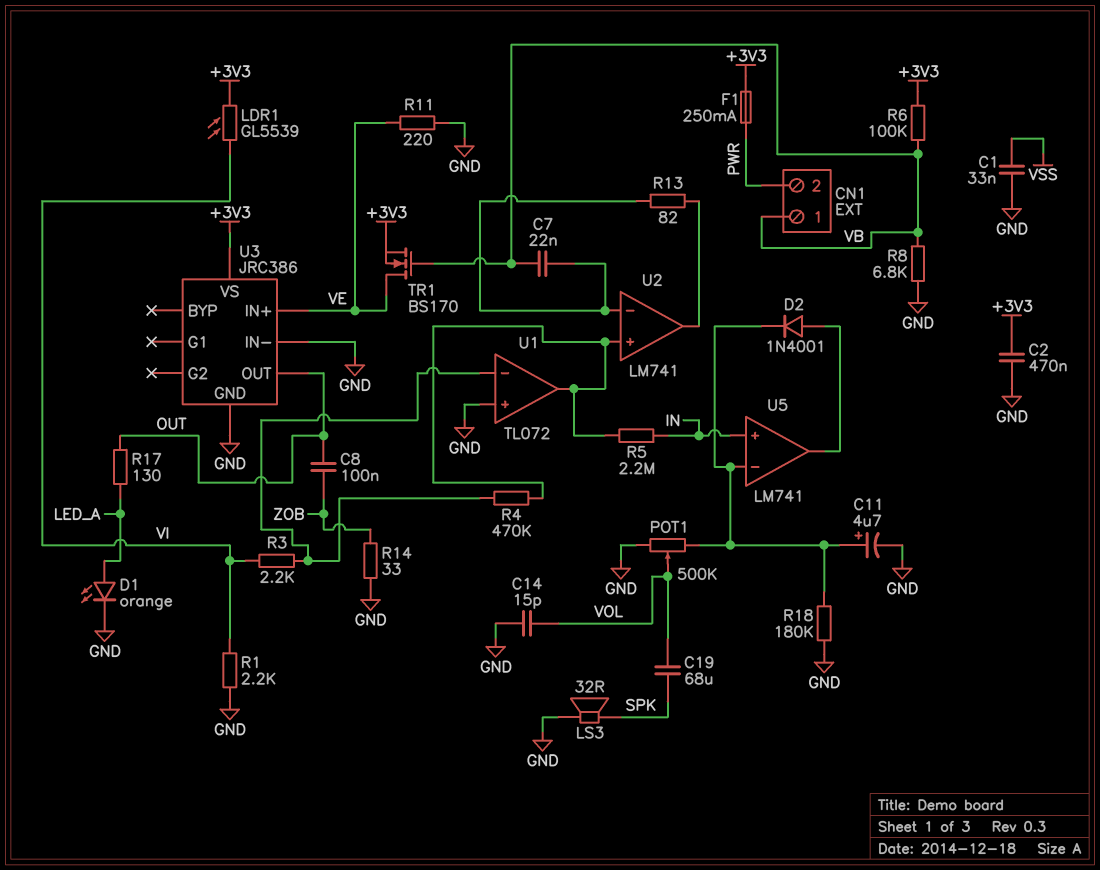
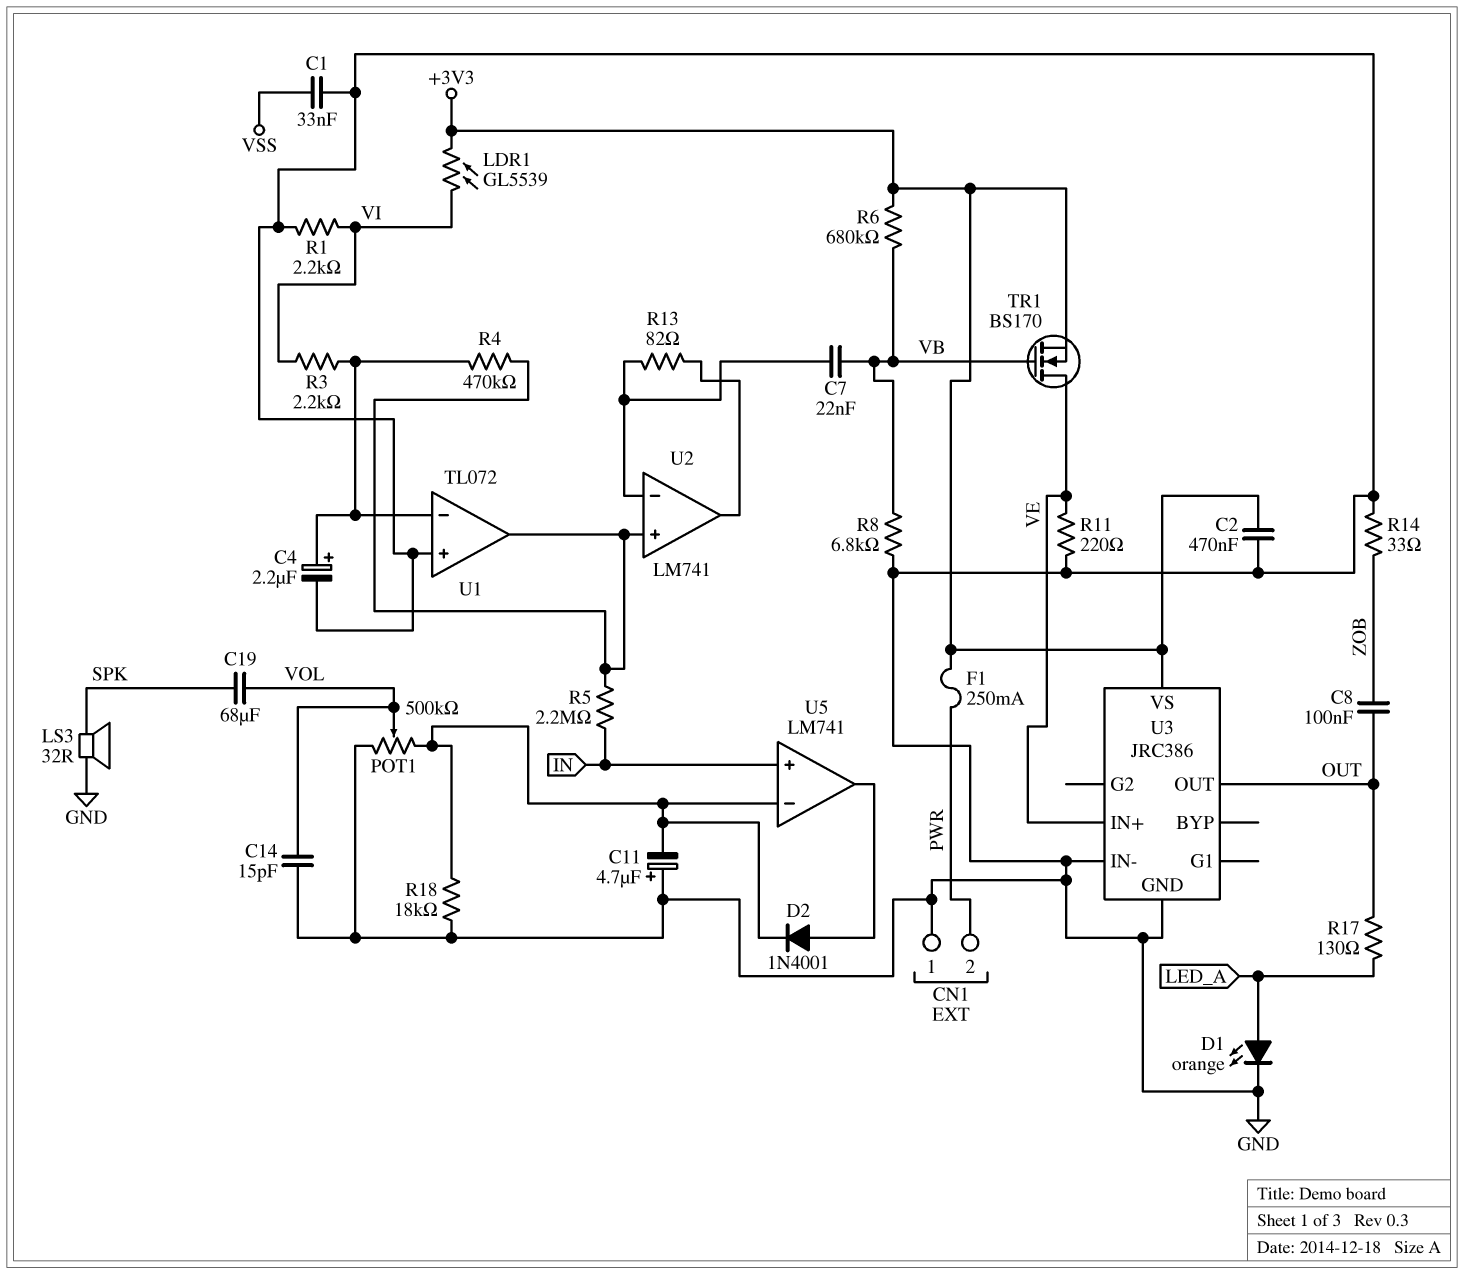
C4: none -> 2.2uF (plus U1/in-, minus GND)
C11: 4.7uF (plus U5/in-, minus GND) -> 4.7uF (plus GND, minus U5/in-)
CN1 pin 1: VB -> GND
R6: 100k (+3V3, VB) -> 680k (+3V3, VB)
R18: 180k (GND, U5/in-) -> 18k (GND, U5/in-)

